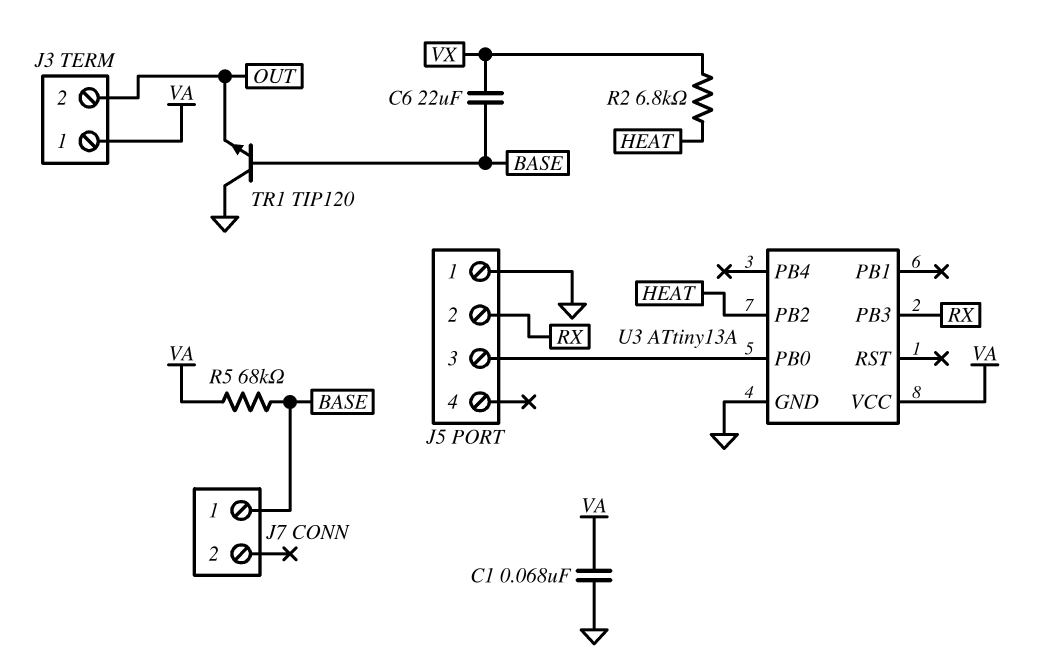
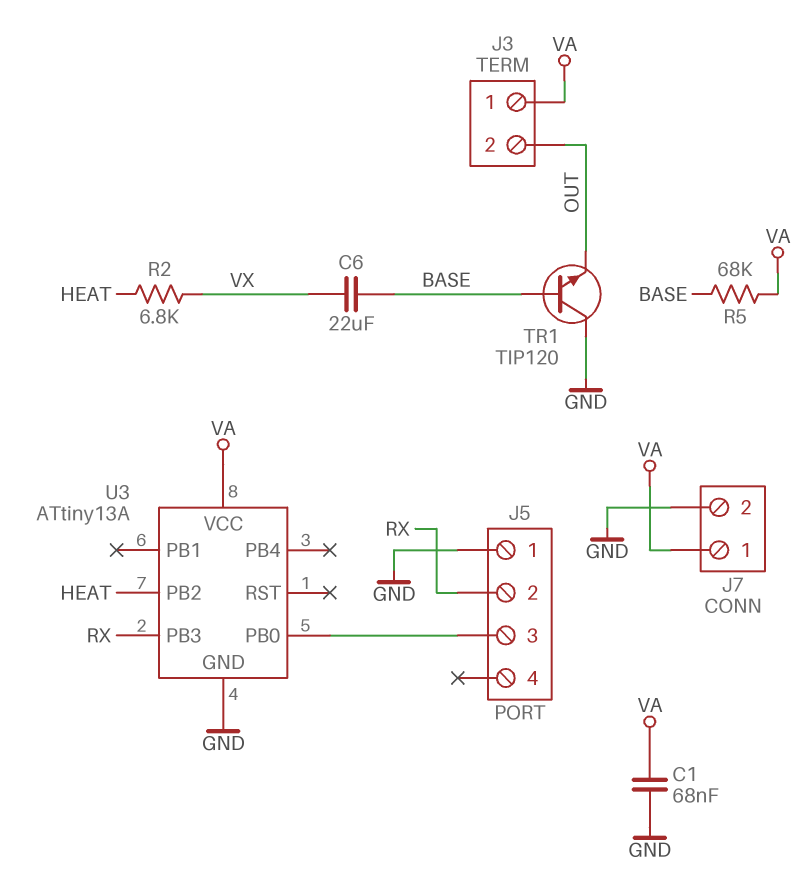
J7 pin 1: BASE -> VA
J7 pin 2: none -> GND

